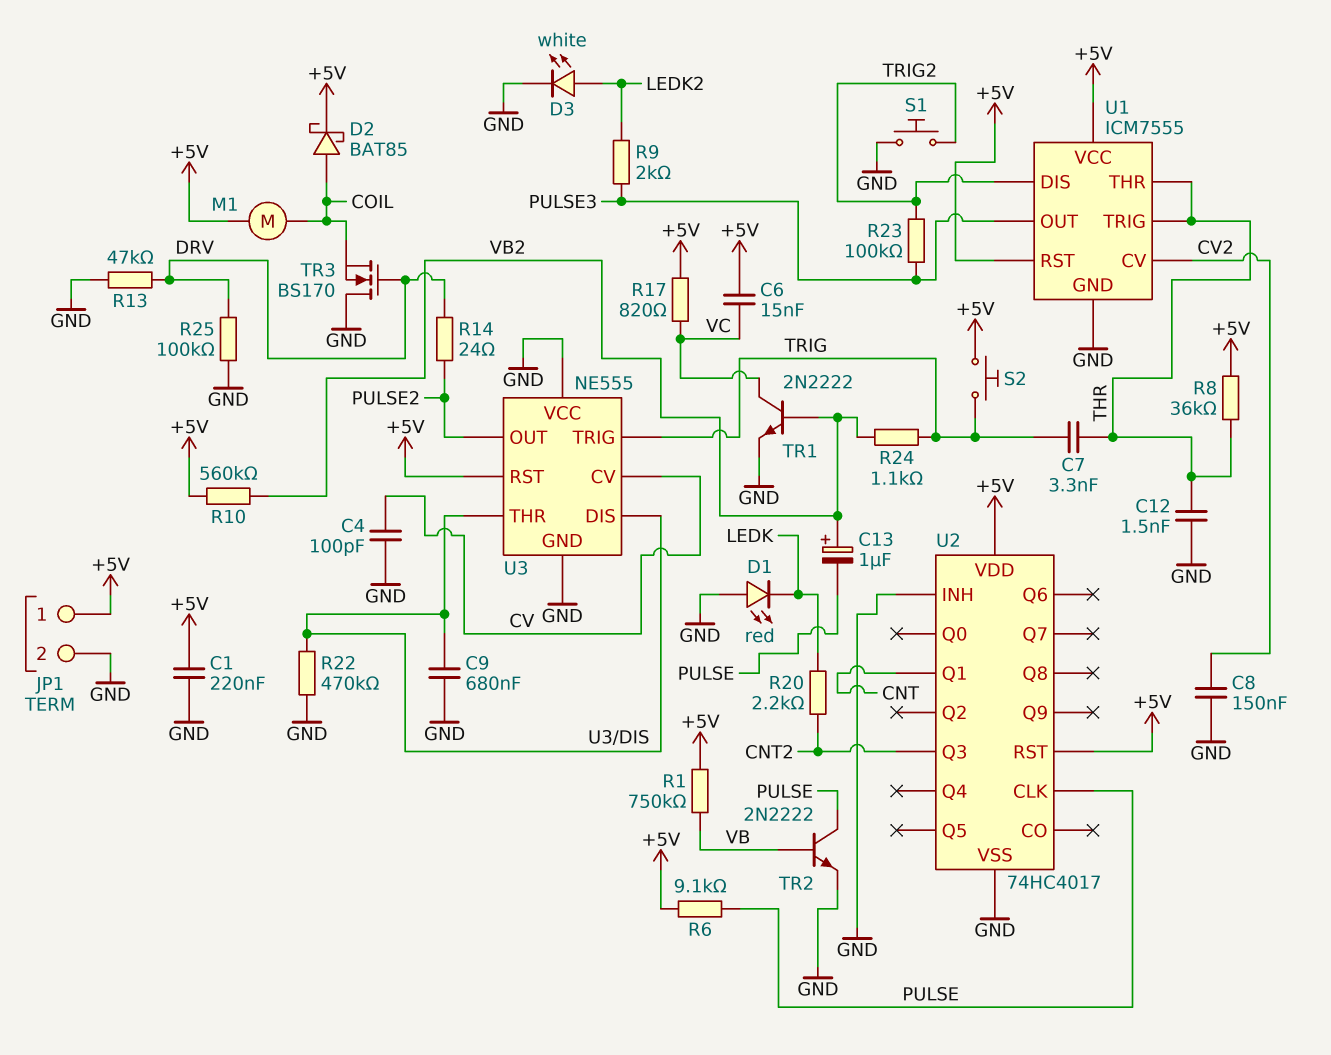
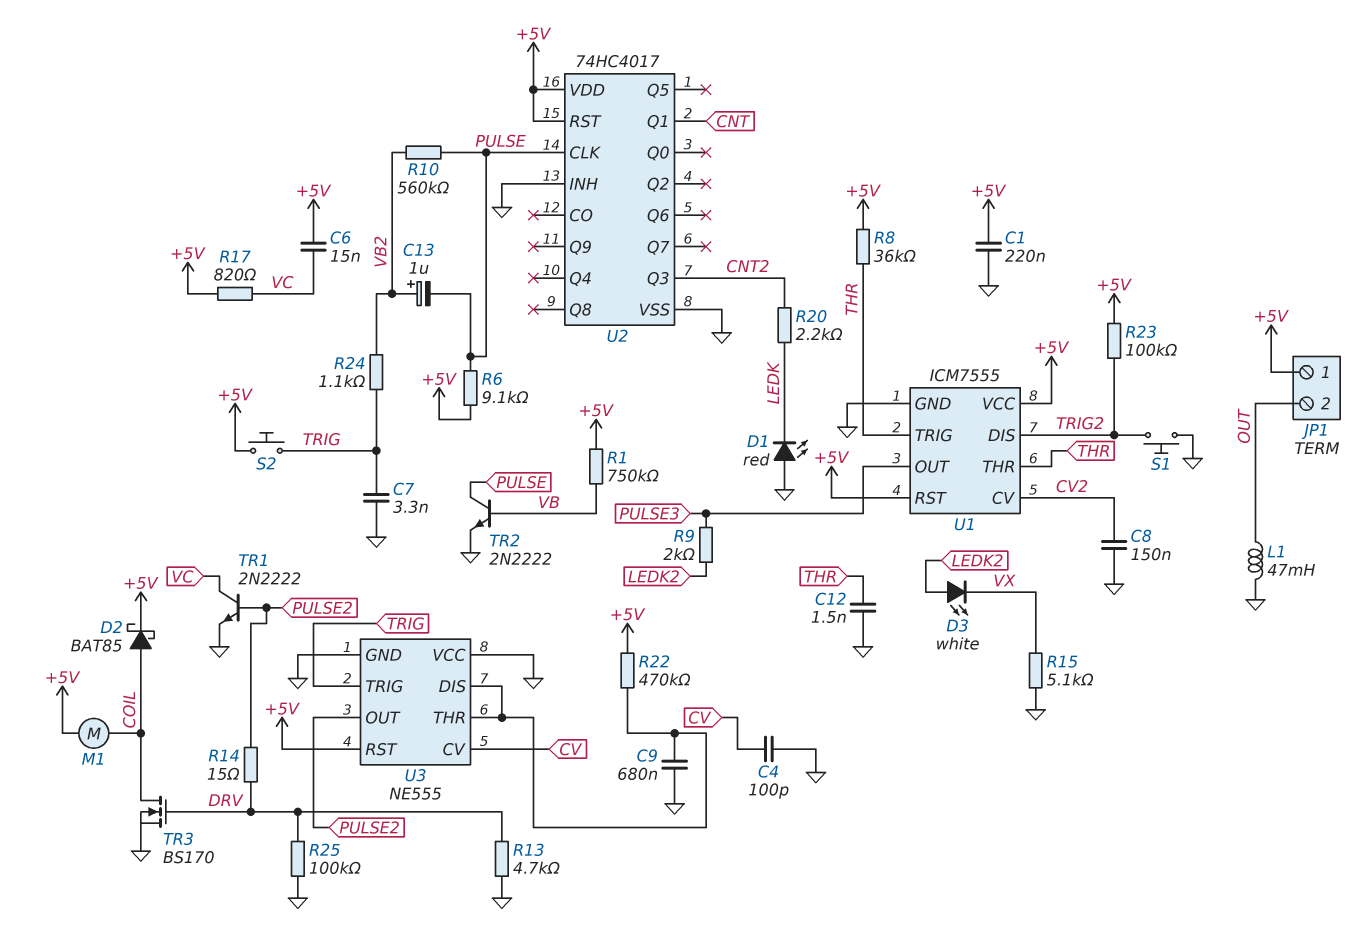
C7: 3.3nF (THR, TRIG) -> 3.3nF (GND, TRIG)
D3: LED white (A LEDK2, K GND) -> LED white (A LEDK2, K VX)
JP1 pin 2: GND -> OUT
L1: none -> 47mH (GND, OUT)
R10: 560k (+5V, VB2) -> 560k (PULSE, VB2)
R13: 47k (DRV, GND) -> 4.7k (DRV, GND)
R14: 24 (DRV, PULSE2) -> 15 (DRV, PULSE2)
R15: none -> 5.1k (GND, VX)
R22: 470k (GND, U3/DIS) -> 470k (+5V, U3/DIS)
R23: 100k (PULSE3, TRIG2) -> 100k (+5V, TRIG2)
TR1: NPN 2N2222 (B VB2, C VC, E GND) -> NPN 2N2222 (B PULSE2, C VC, E GND)
TR3: NMOS BS170 (G DRV, D GND, S COIL) -> NMOS BS170 (G DRV, D COIL, S GND)

